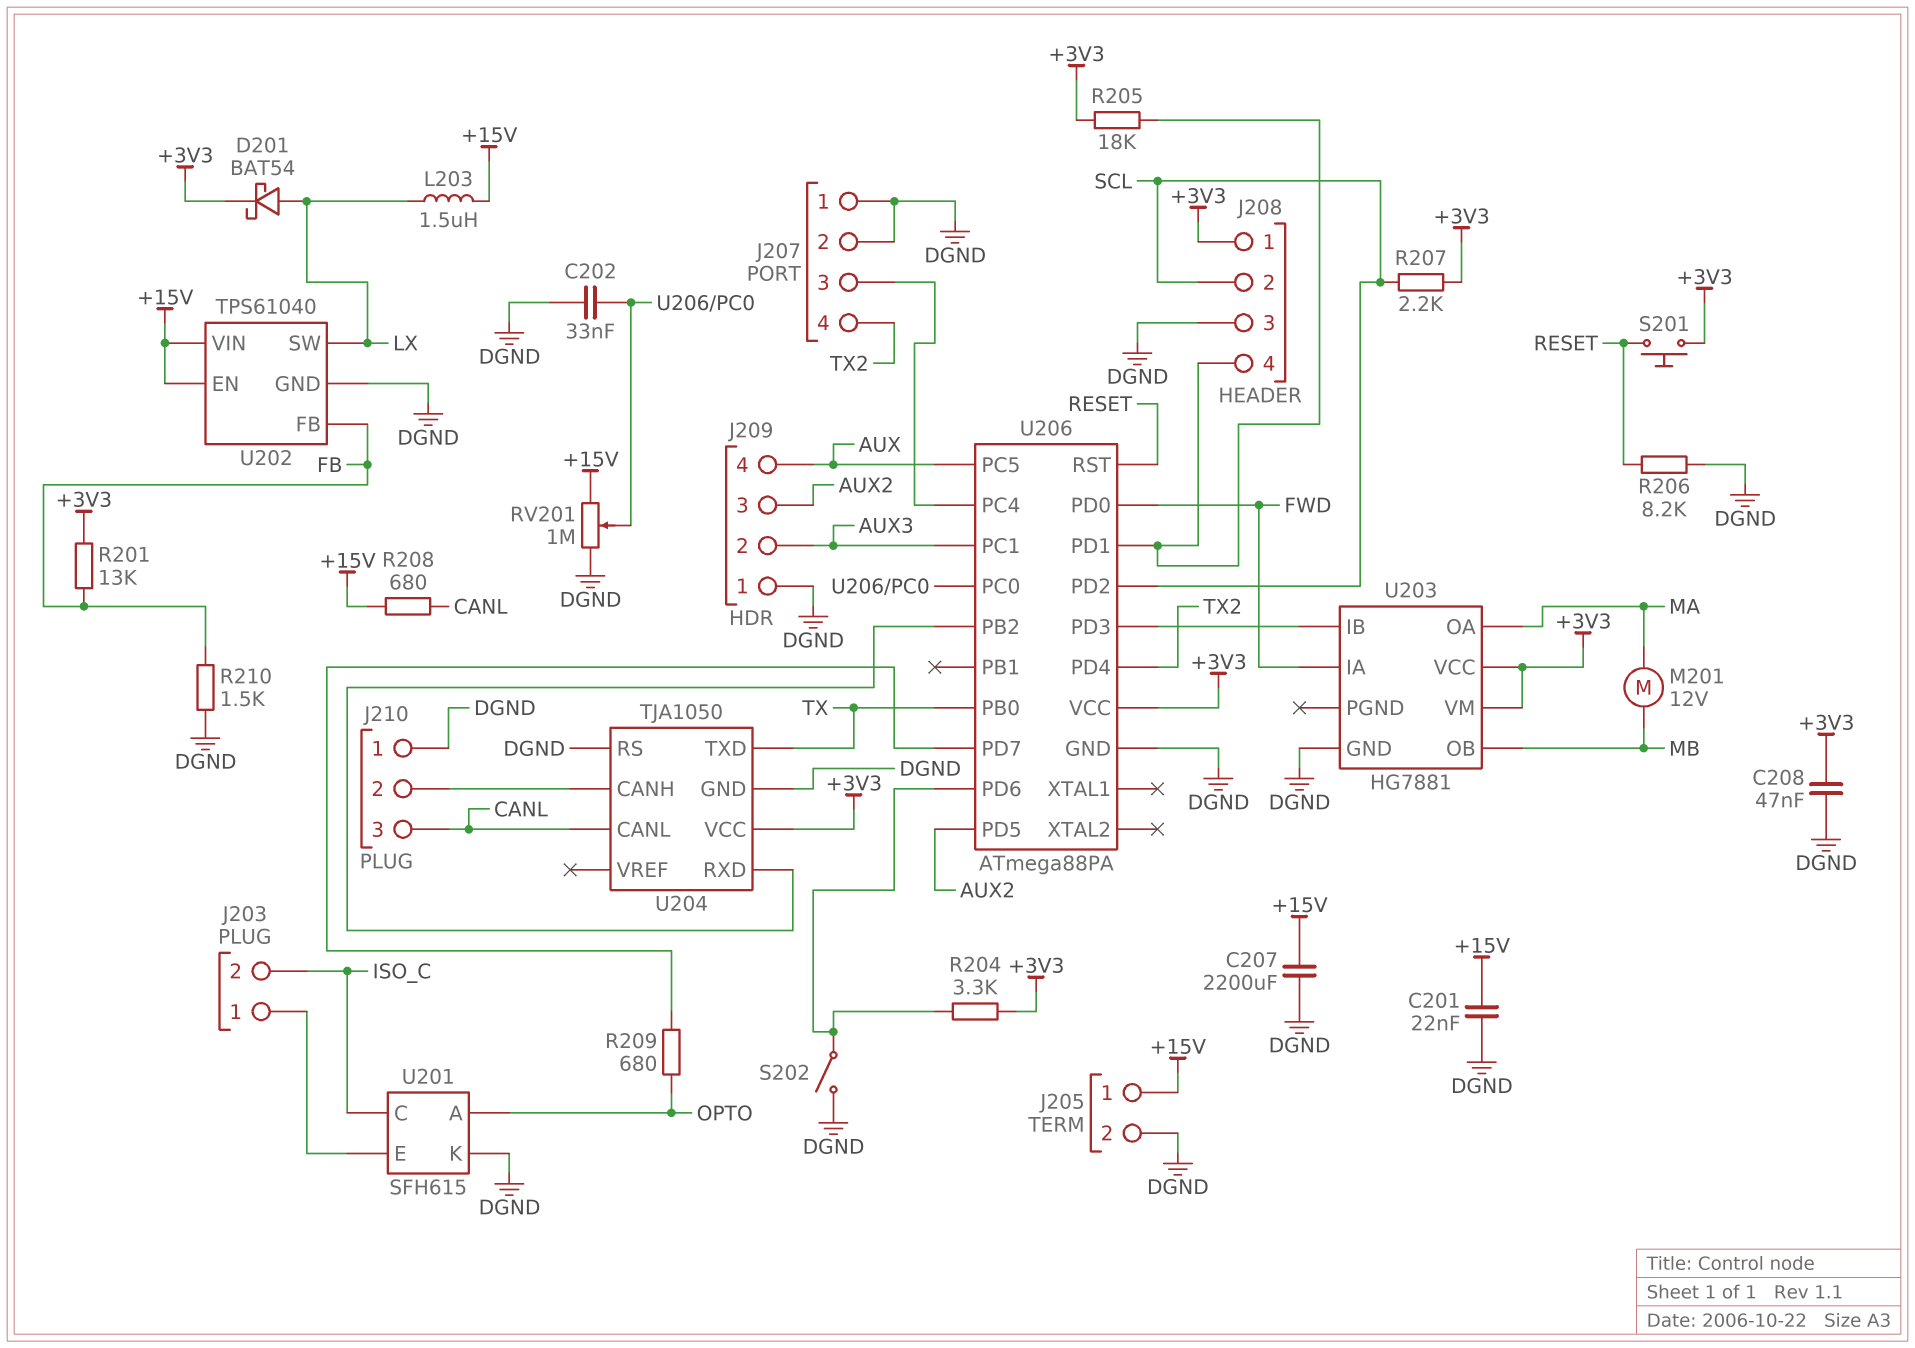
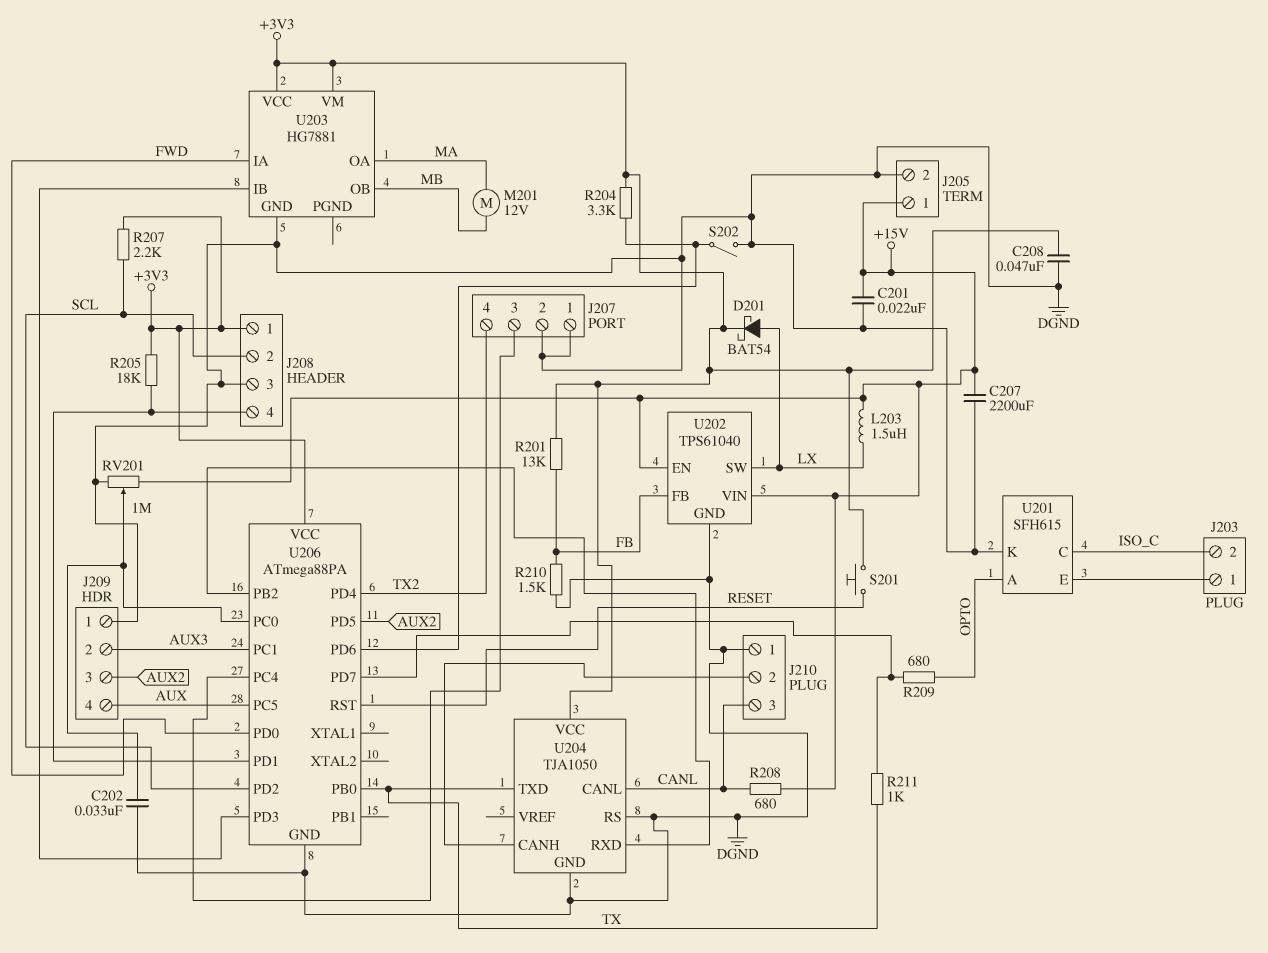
R206: 8.2k (DGND, RESET) -> none
R211: none -> 1k (TX, U206/PD7)

